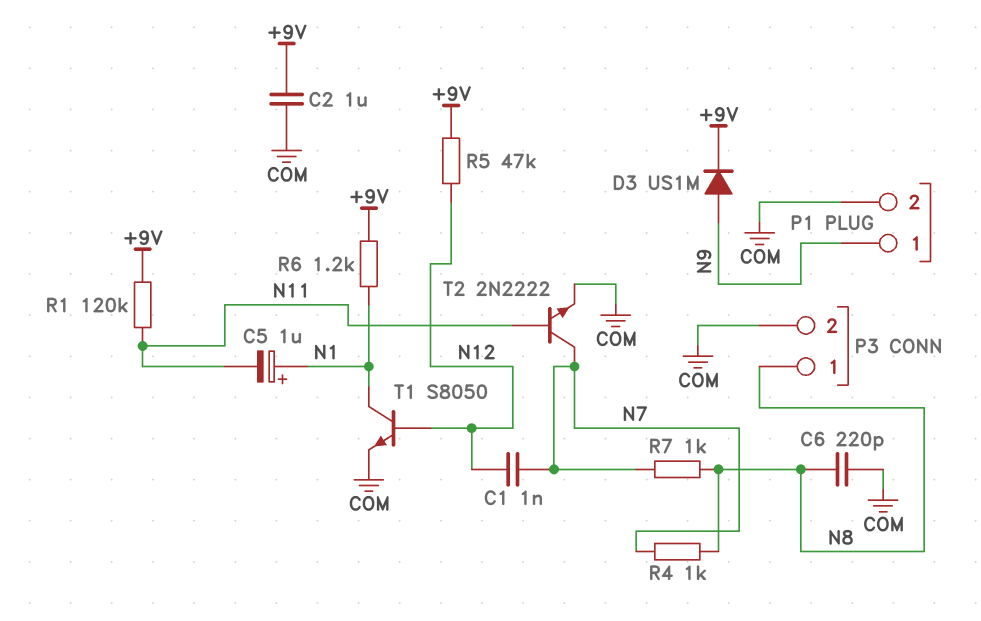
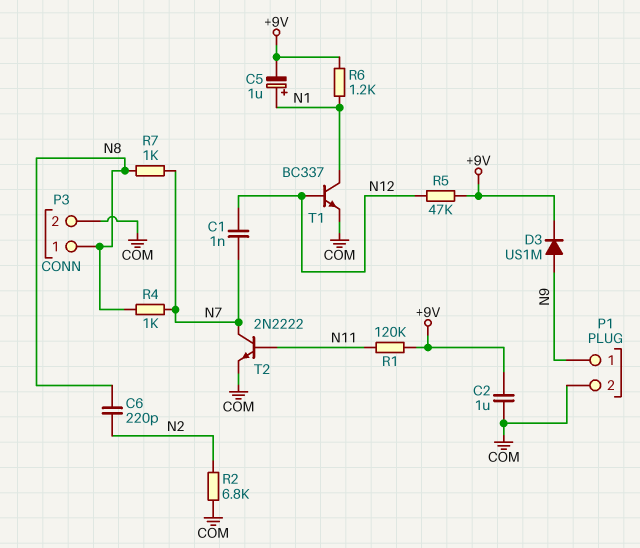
C5: 1uF (plus N1, minus N11) -> 1uF (plus N1, minus +9V)
C6: 220pF (COM, N8) -> 220pF (N2, N8)
R2: none -> 6.8k (COM, N2)
T1: NPN S8050 (B N12, C N1, E COM) -> NPN BC337 (B N12, C N1, E COM)

